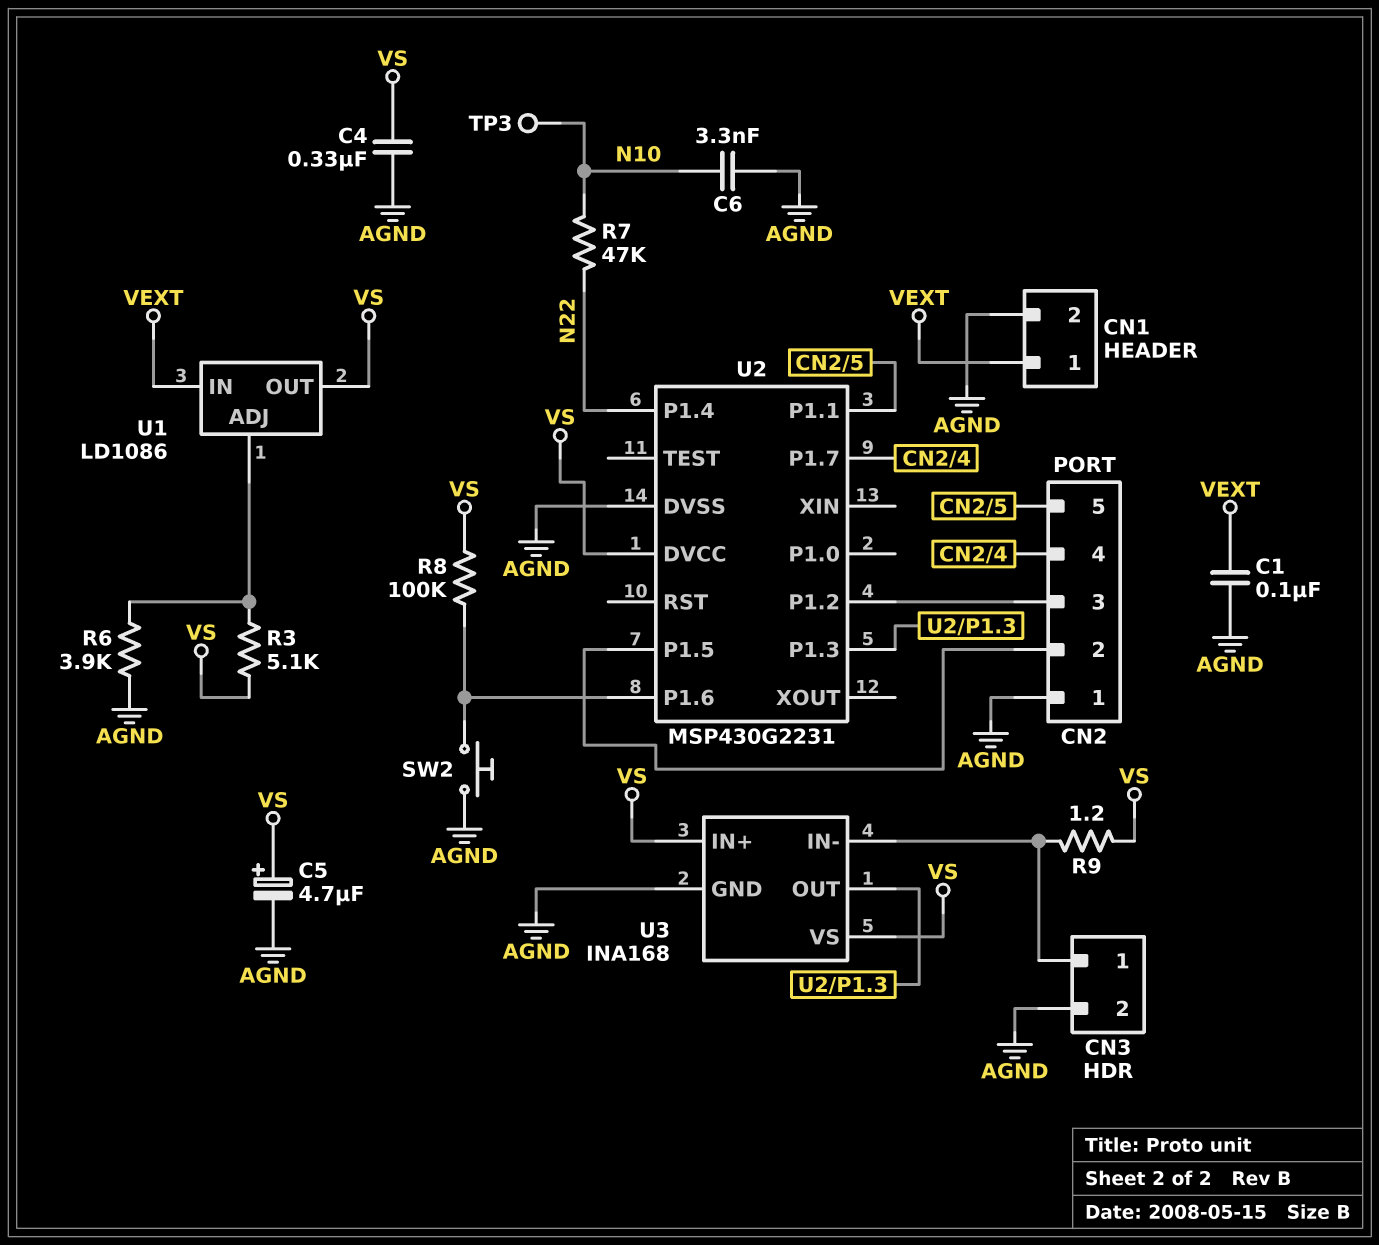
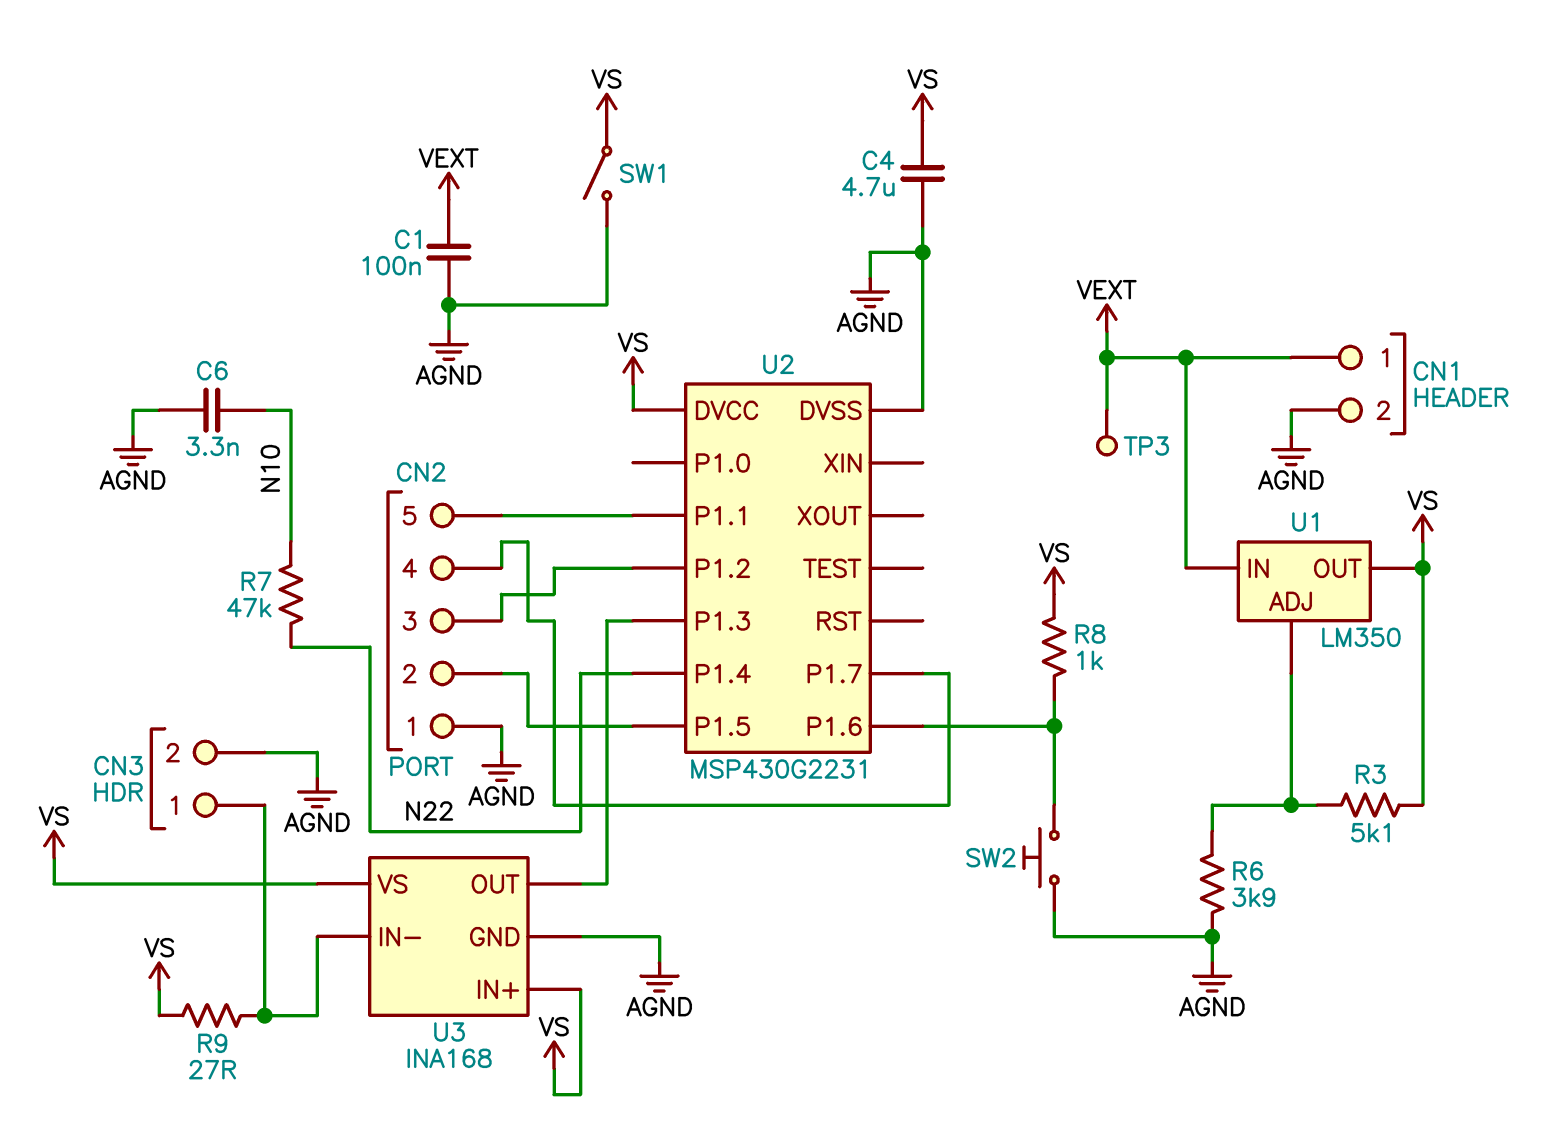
C4: 330nF (AGND, VS) -> 4.7uF (AGND, VS)
C5: 4.7uF (plus VS, minus AGND) -> none
R8: 100k (U2/P1.6, VS) -> 1k (U2/P1.6, VS)
R9: 1.2 (CN3/1, VS) -> 27 (CN3/1, VS)
SW1: none -> switch (AGND, VS)
TP3: test point (N10) -> test point (VEXT)
U1: LD1086 -> LM350

